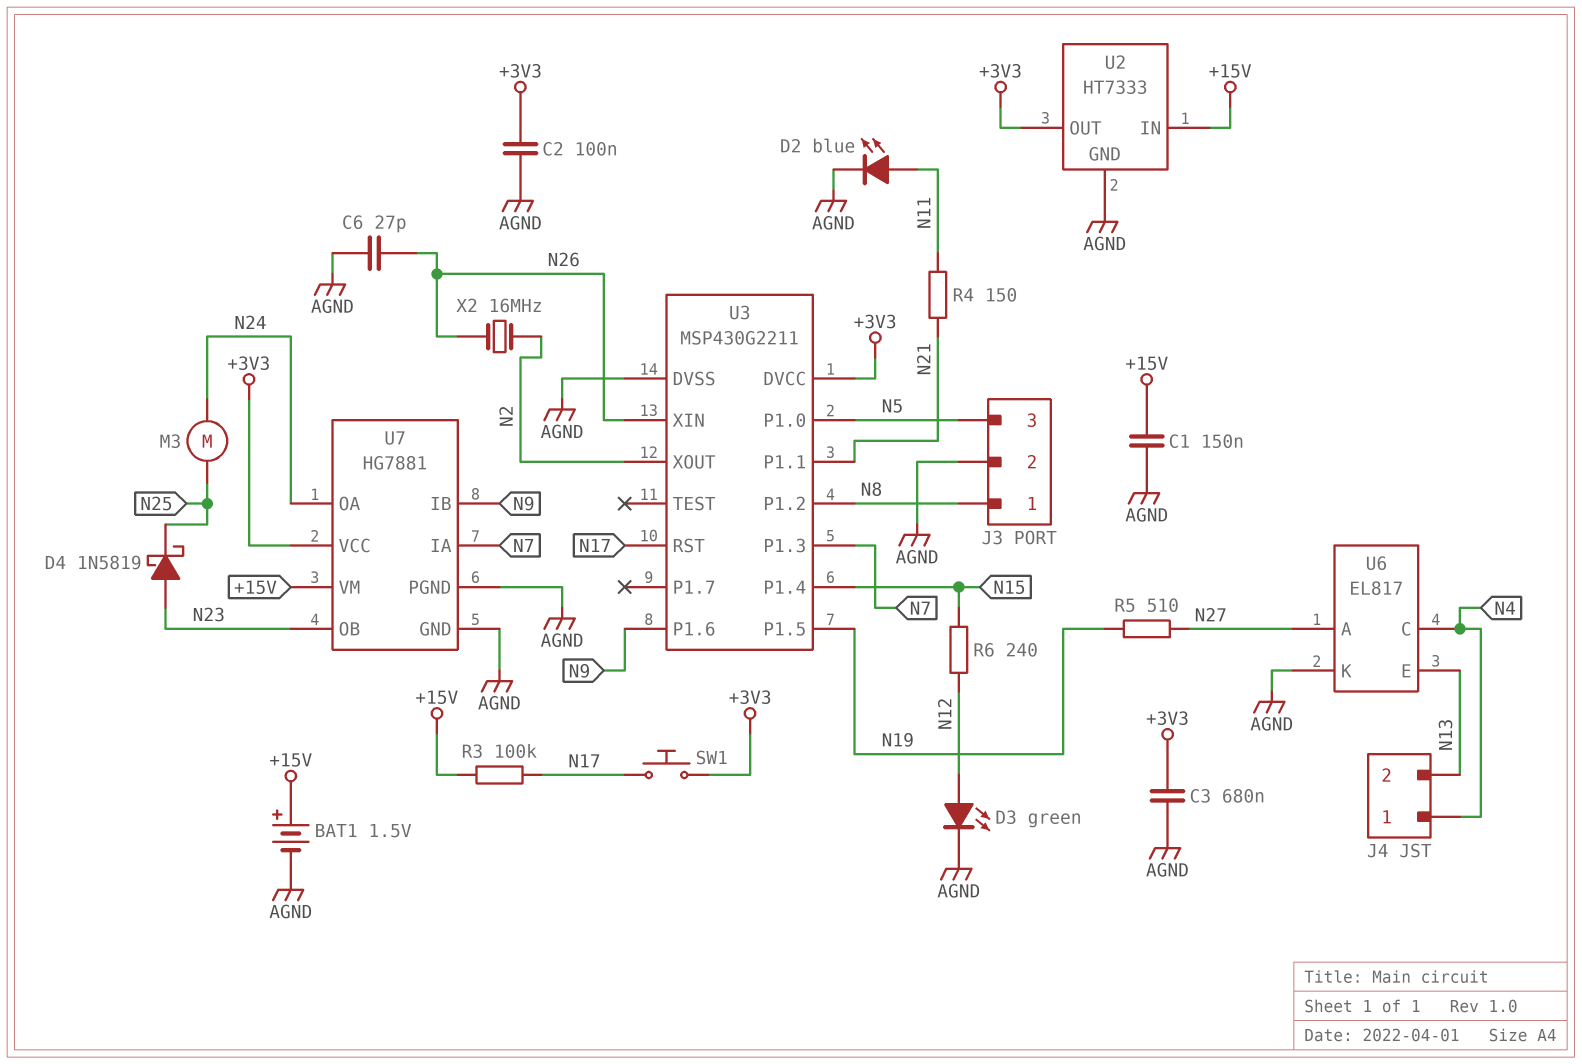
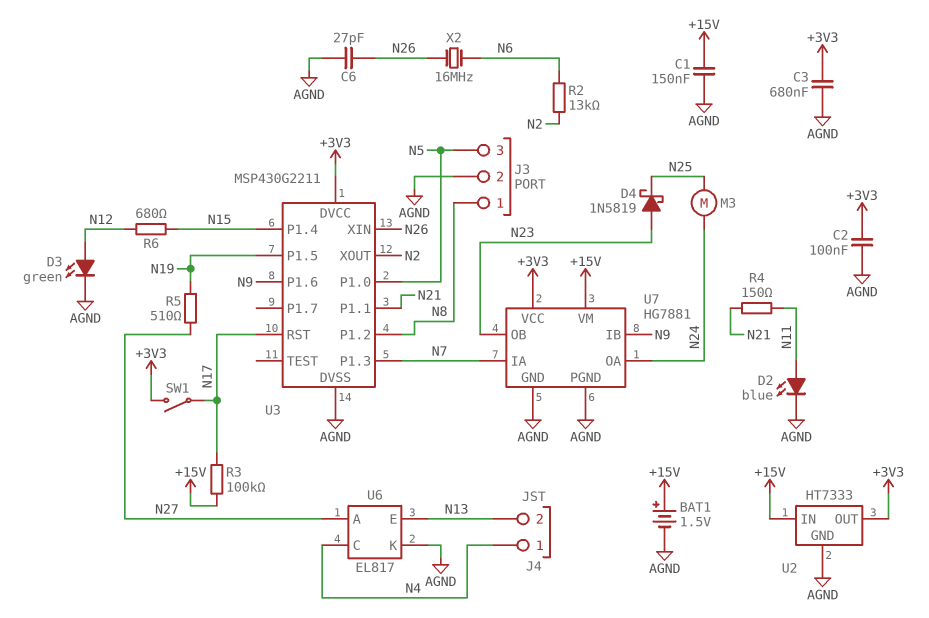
R2: none -> 13k (N2, N6)
R6: 240 (N12, N15) -> 680 (N12, N15)
SW1: button (+3V3, N17) -> switch (+3V3, N17)
X2: 16MHz (N2, N26) -> 16MHz (N6, N26)

